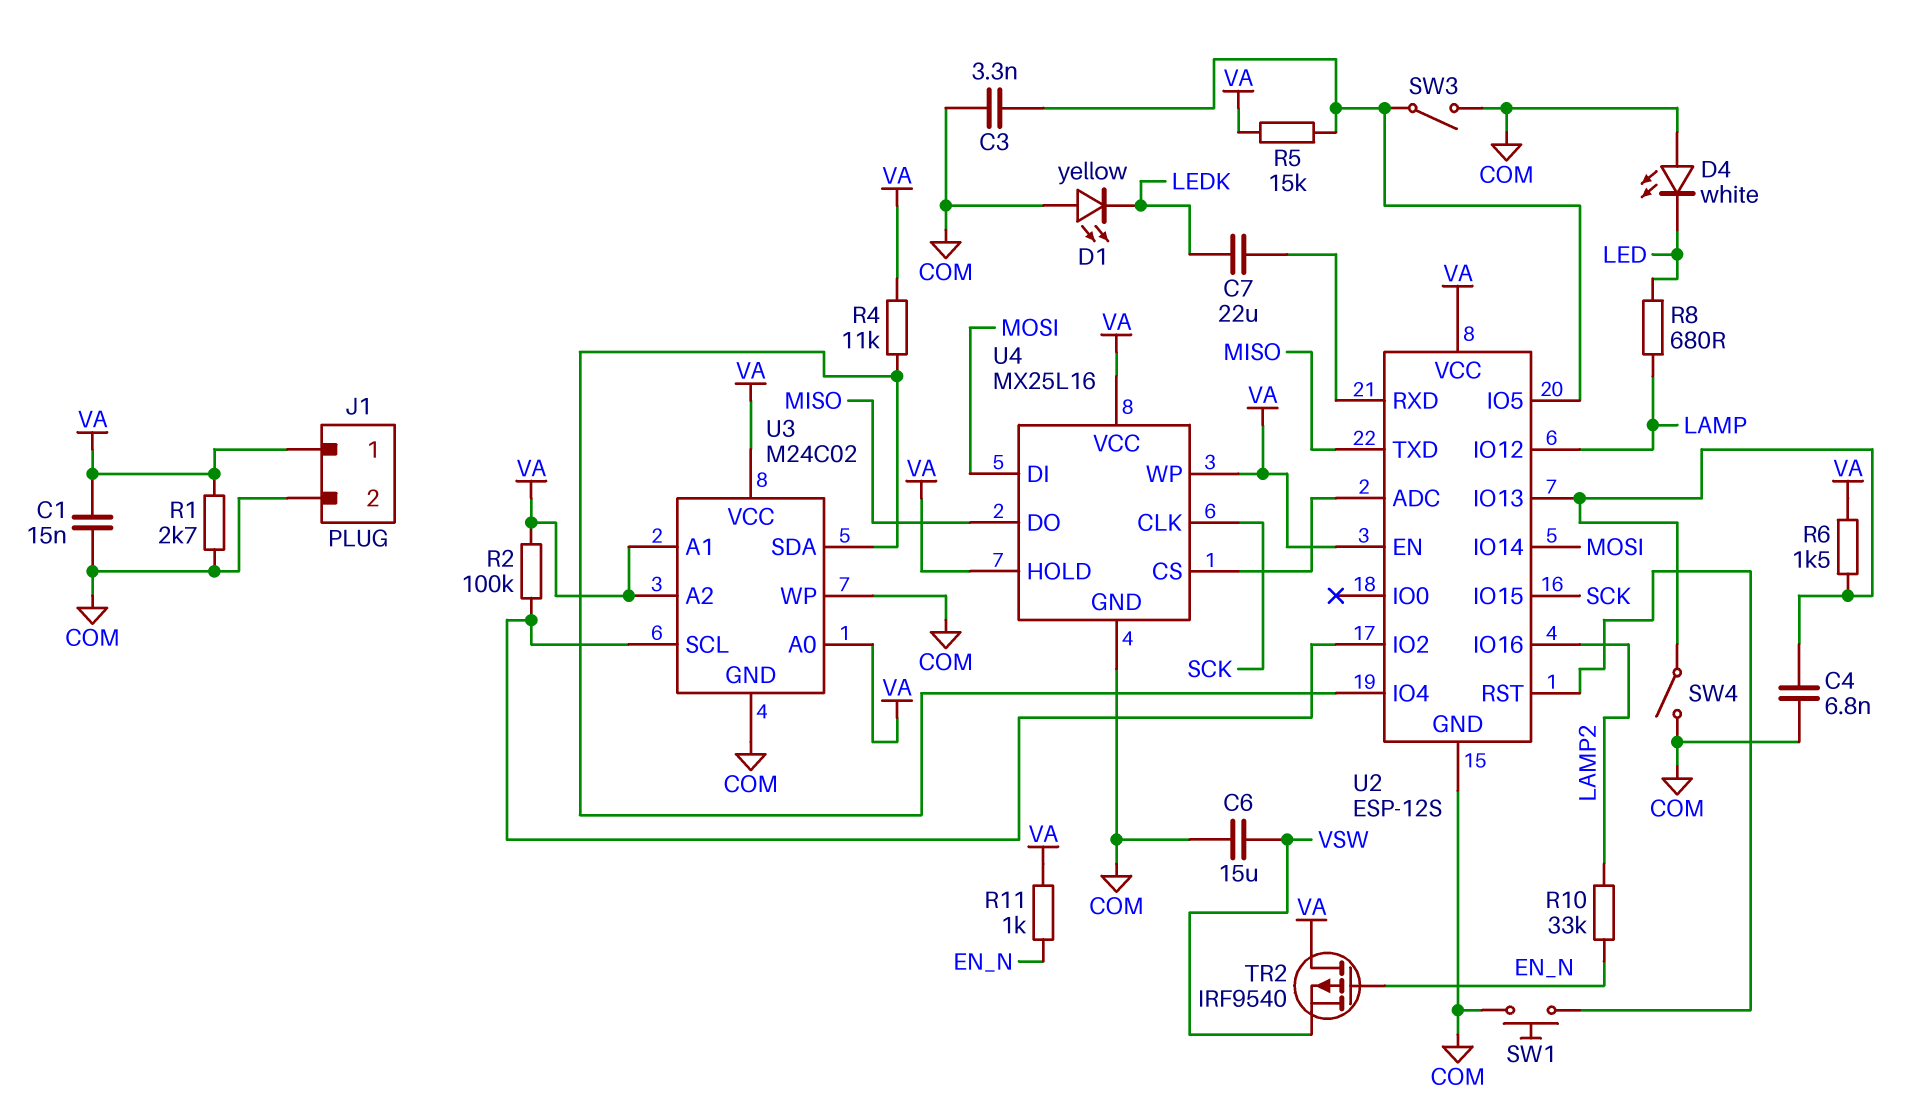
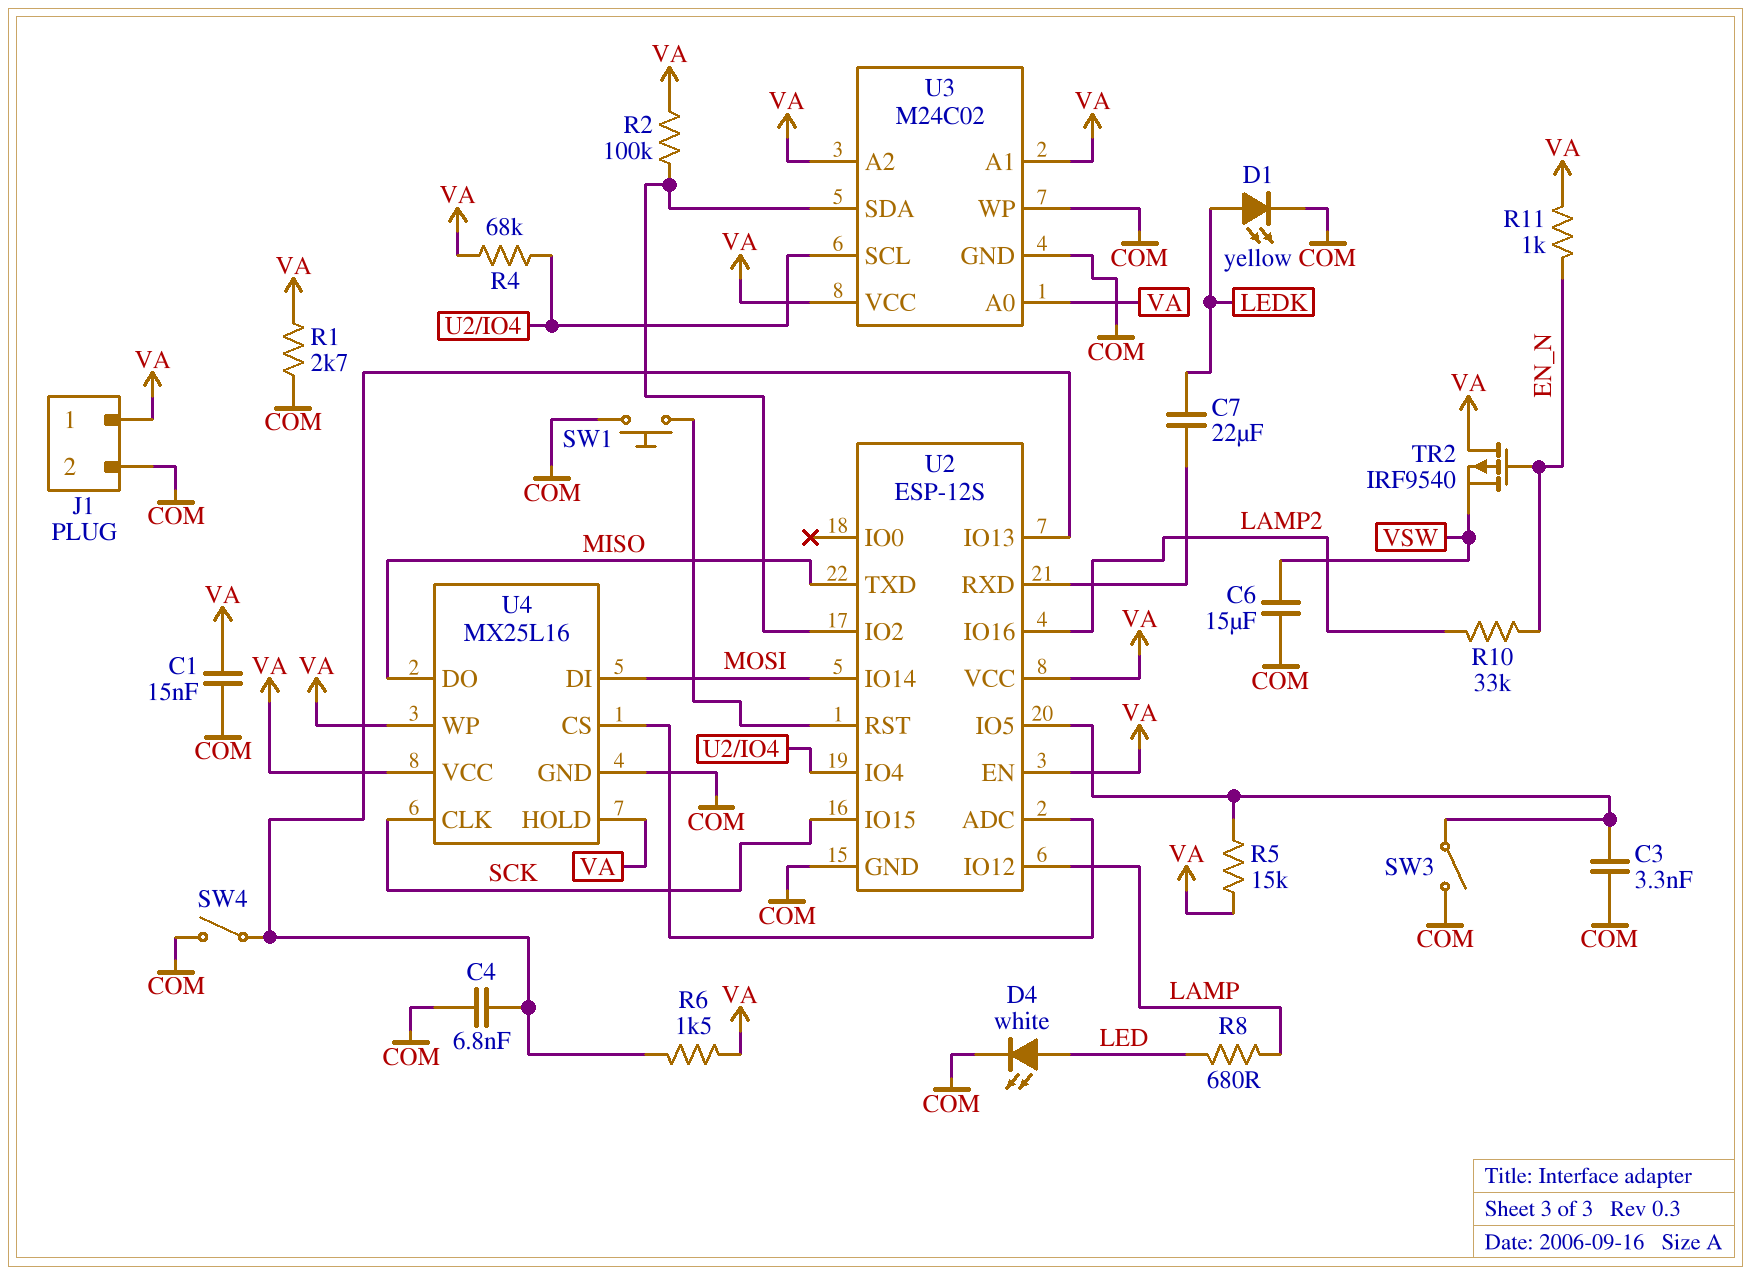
D1: LED yellow (A COM, K LEDK) -> LED yellow (A LEDK, K COM)
D4: LED white (A COM, K LED) -> LED white (A LED, K COM)
R4: 11k (U2/IO4, VA) -> 68k (U2/IO4, VA)
U3 pin SCL: U2/IO2 -> U2/IO4
U3 pin SDA: U2/IO4 -> U2/IO2

